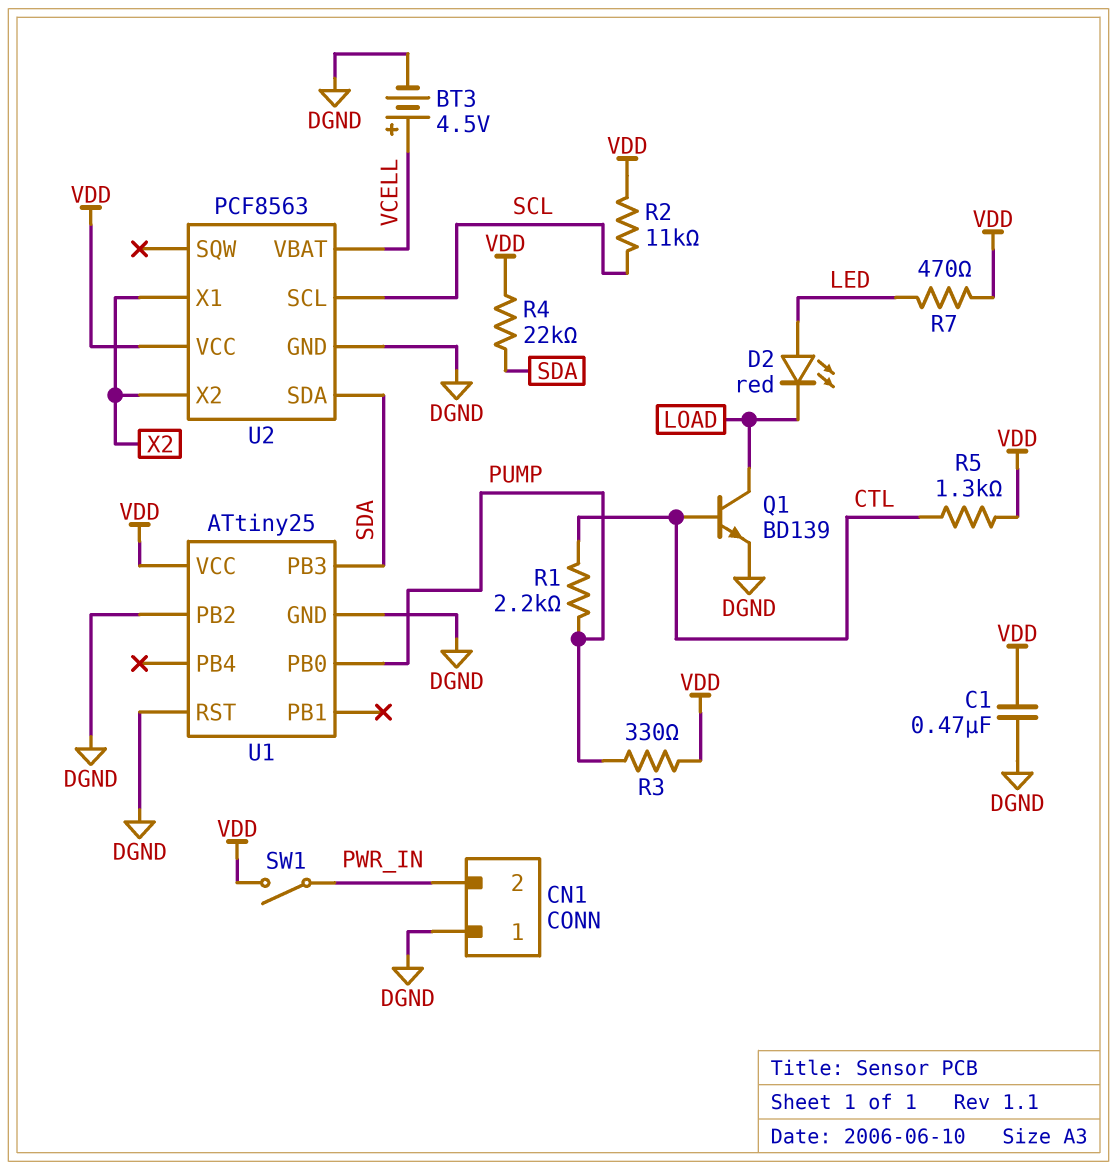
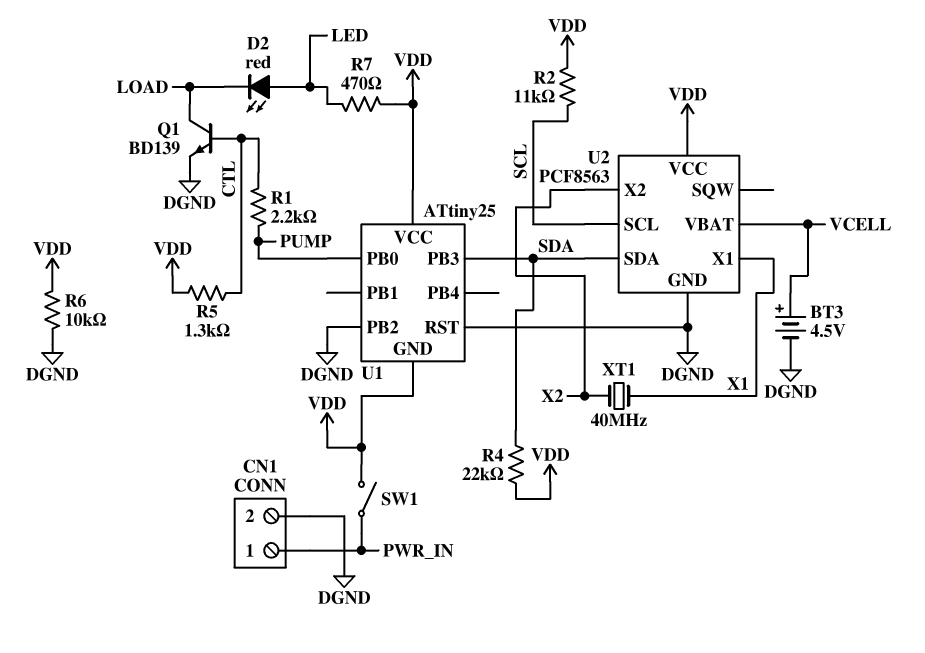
C1: 470nF (DGND, VDD) -> none
CN1 pin 1: DGND -> PWR_IN
CN1 pin 2: PWR_IN -> DGND
R3: 330 (PUMP, VDD) -> none
R6: none -> 10k (DGND, VDD)
U1 pin GND: DGND -> VDD
U2 pin X1: X2 -> X1
XT1: none -> 40MHz (X1, X2)

